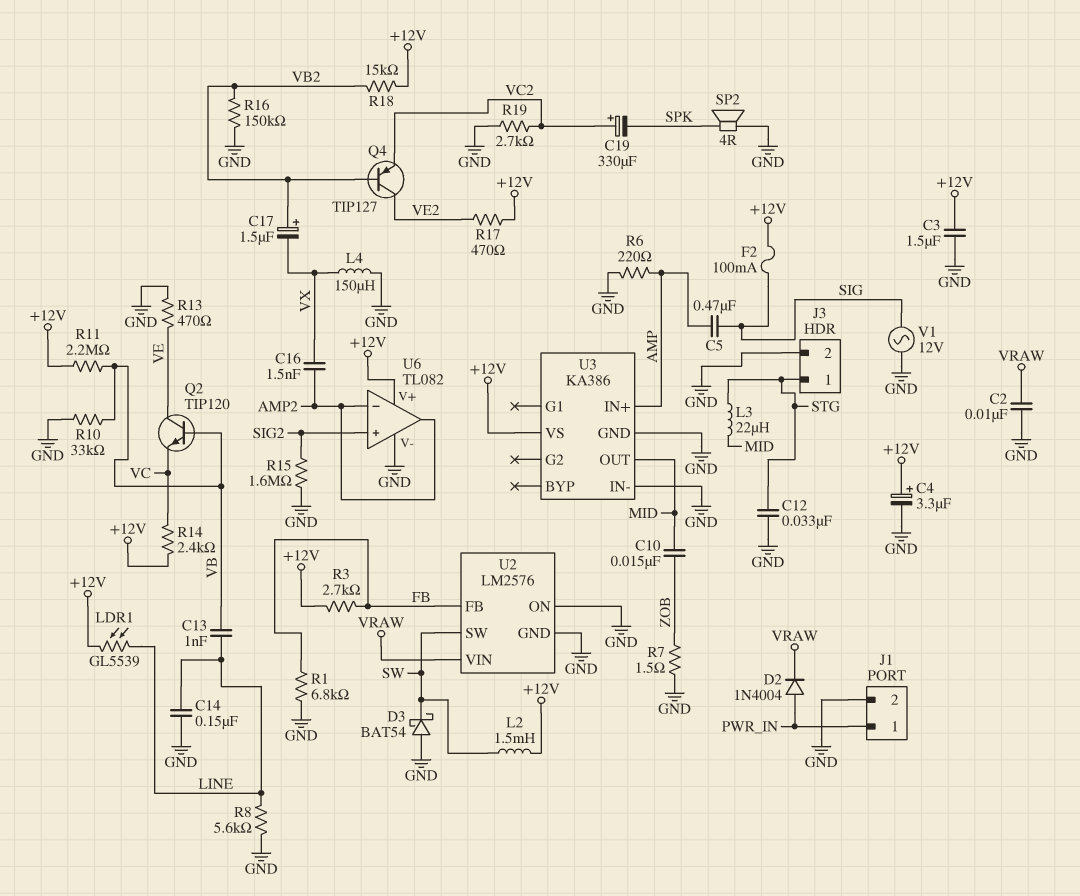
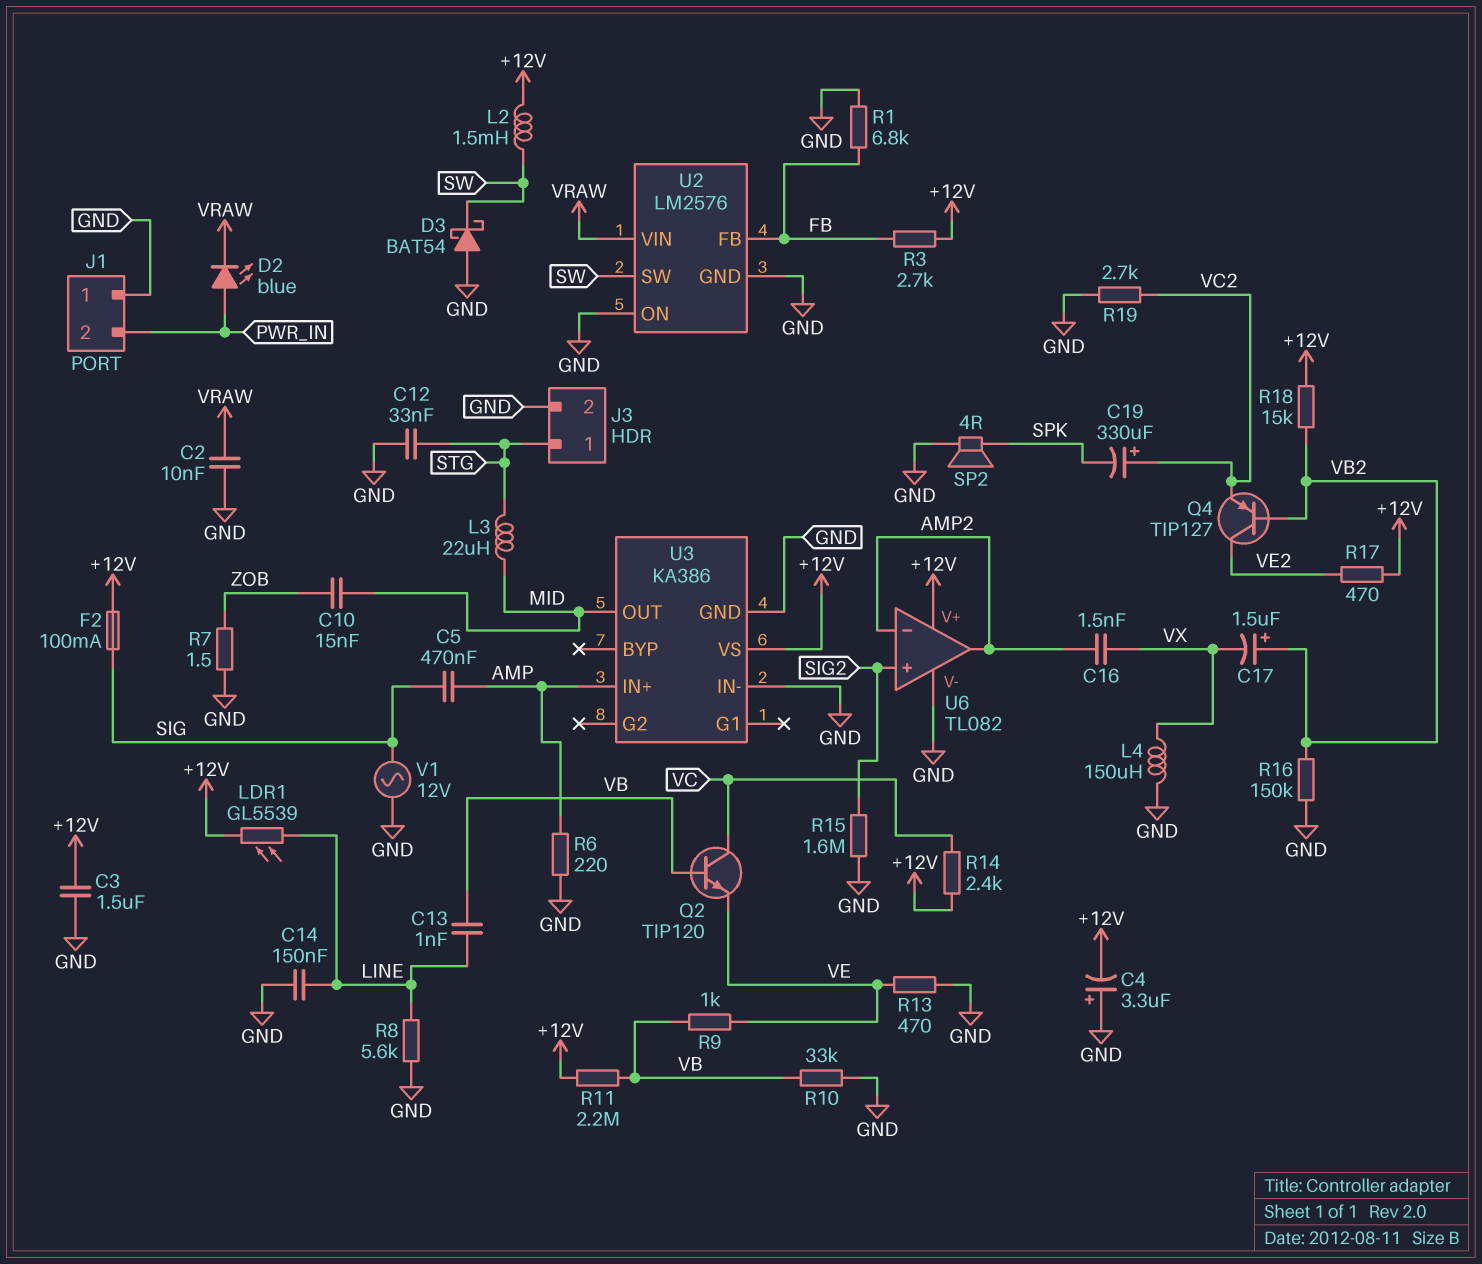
C4: 3.3uF (plus +12V, minus GND) -> 3.3uF (plus GND, minus +12V)
D2: diode 1N4004 (A PWR_IN, K VRAW) -> LED blue (A PWR_IN, K VRAW)
J1 pin 1: PWR_IN -> GND
J1 pin 2: GND -> PWR_IN
Q2: NPN TIP120 (B VB, C VE, E VC) -> NPN TIP120 (B VB, C VC, E VE)
R9: none -> 1k (VB, VE)

